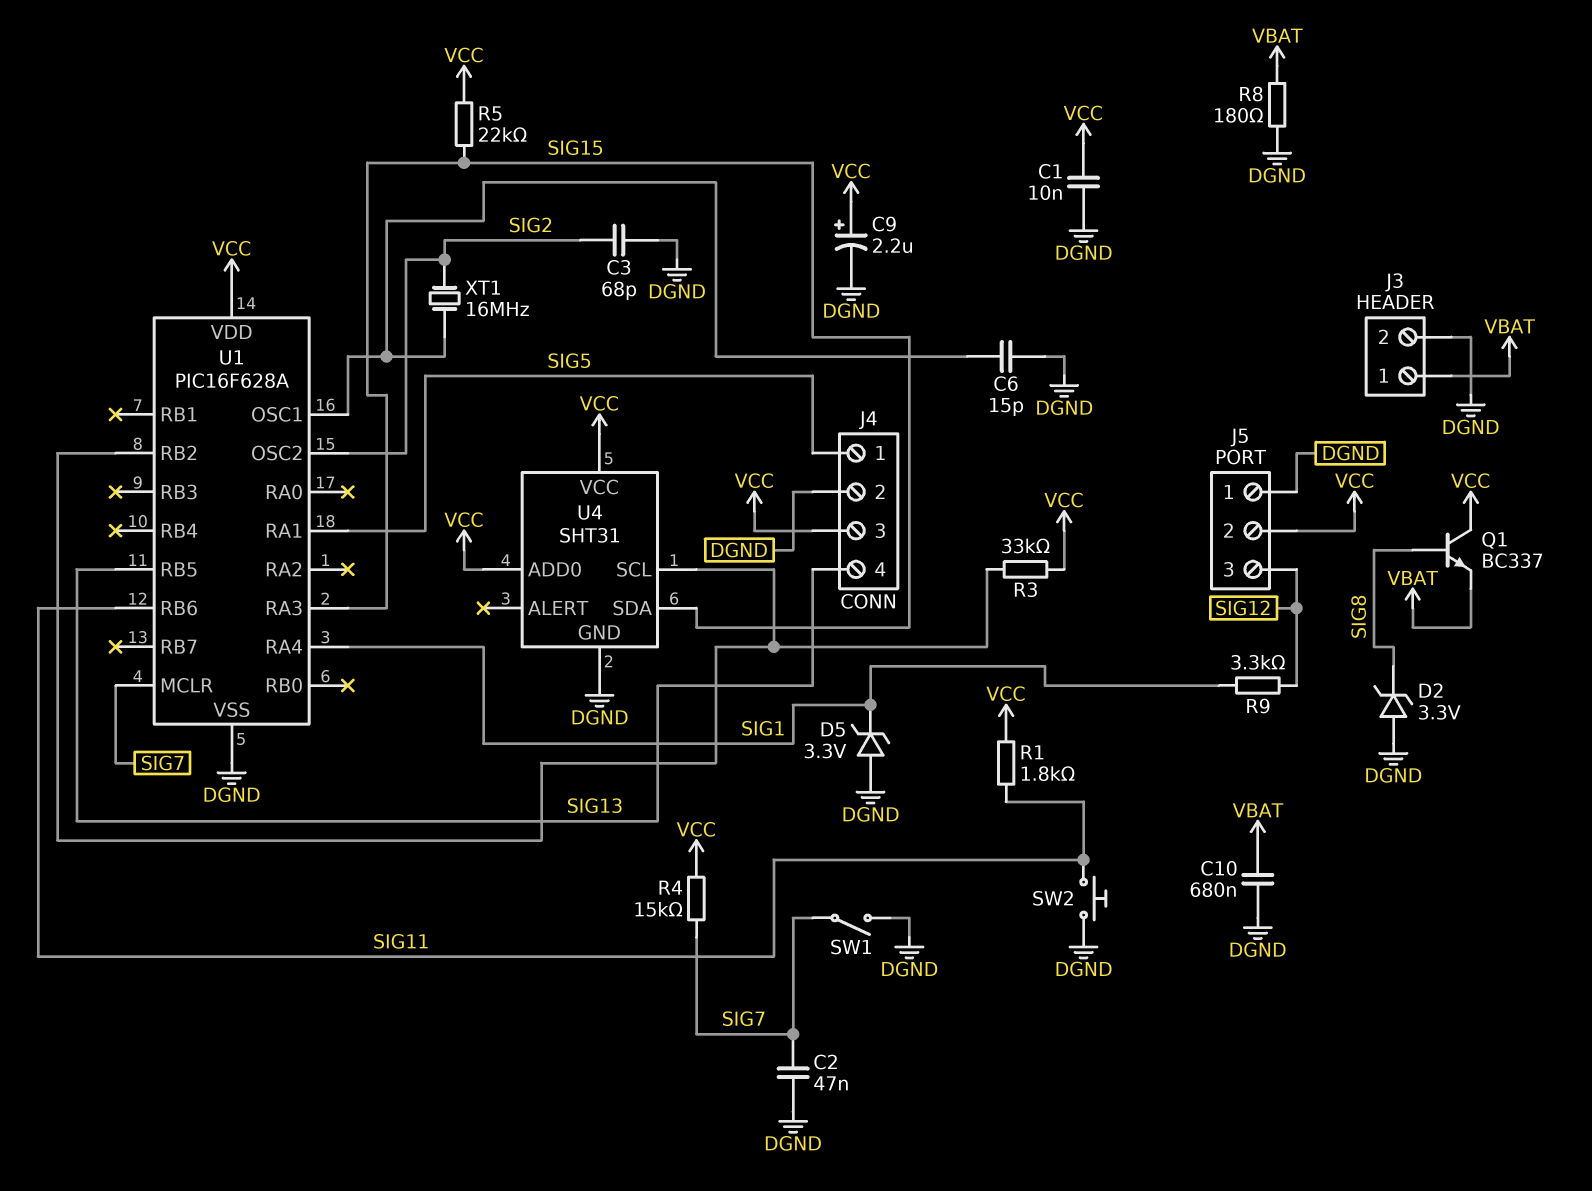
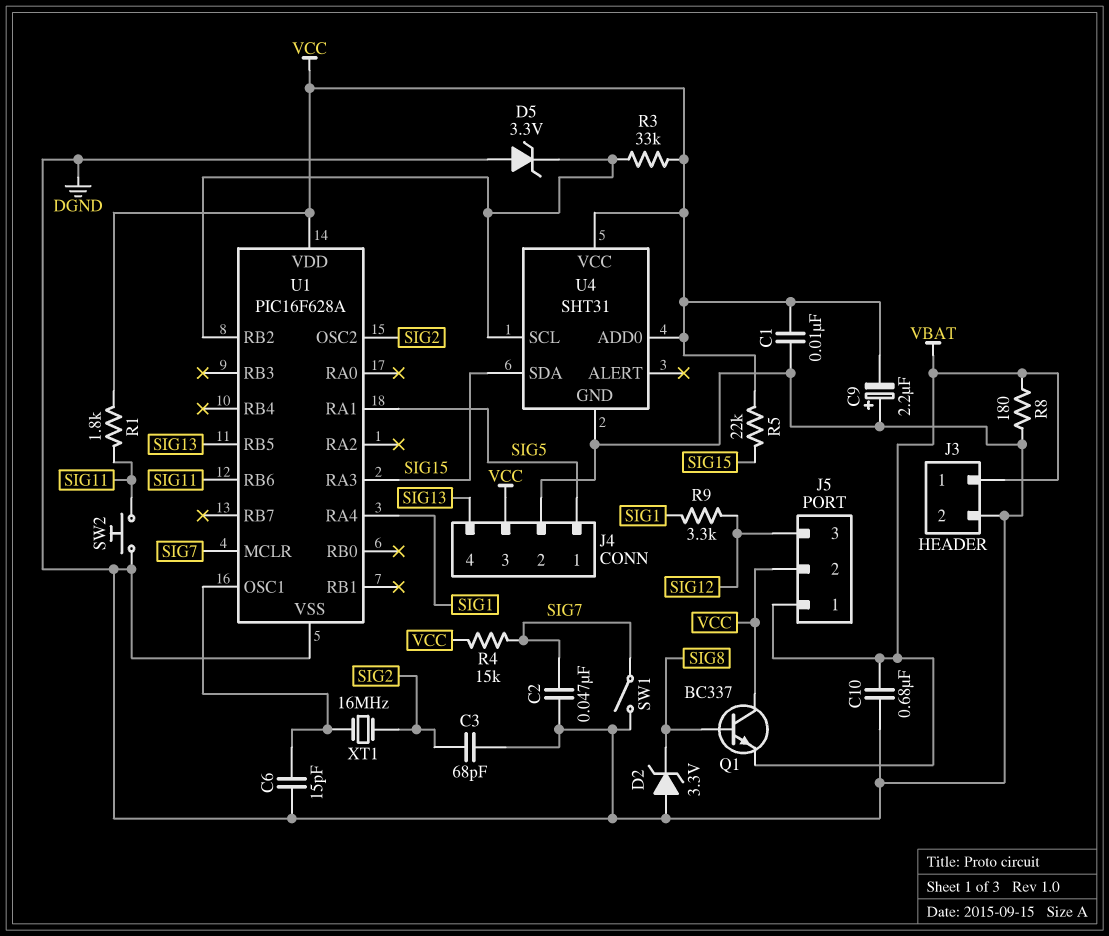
C9: 2.2uF (plus VCC, minus DGND) -> 2.2uF (plus DGND, minus VCC)
D5: zener 3.3V (A DGND, K SIG1) -> zener 3.3V (A DGND, K U1/RB2)
J5 pin 1: DGND -> VBAT

